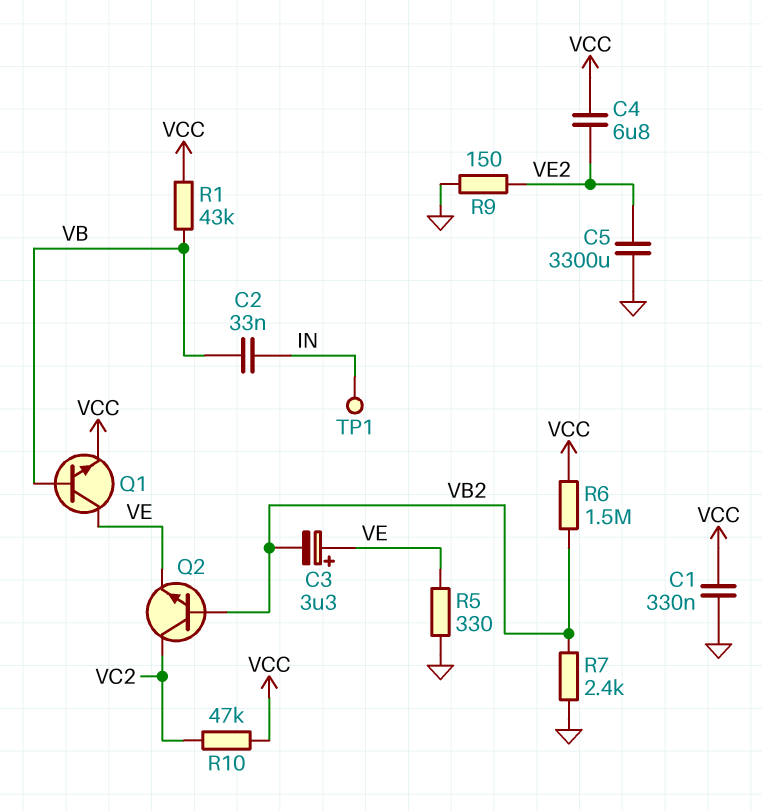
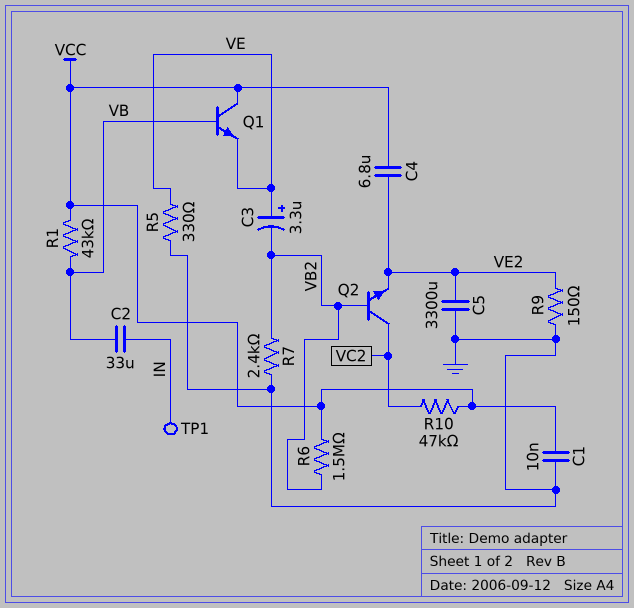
C1: 330nF (GND, VCC) -> 10nF (GND, VCC)
C2: 33nF (IN, VB) -> 33uF (IN, VB)
Q1: NPN (B VB, C VE, E VCC) -> NPN (B VB, C VCC, E VE)
Q2: NPN (B VB2, C VC2, E VE) -> NPN (B VB2, C VC2, E VE2)

